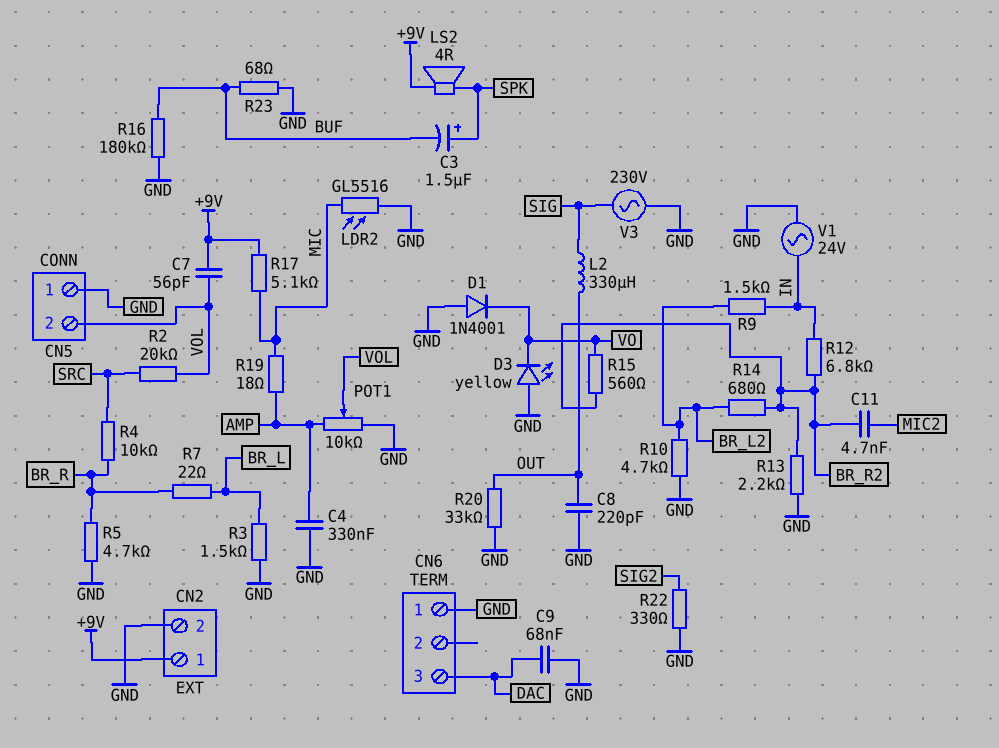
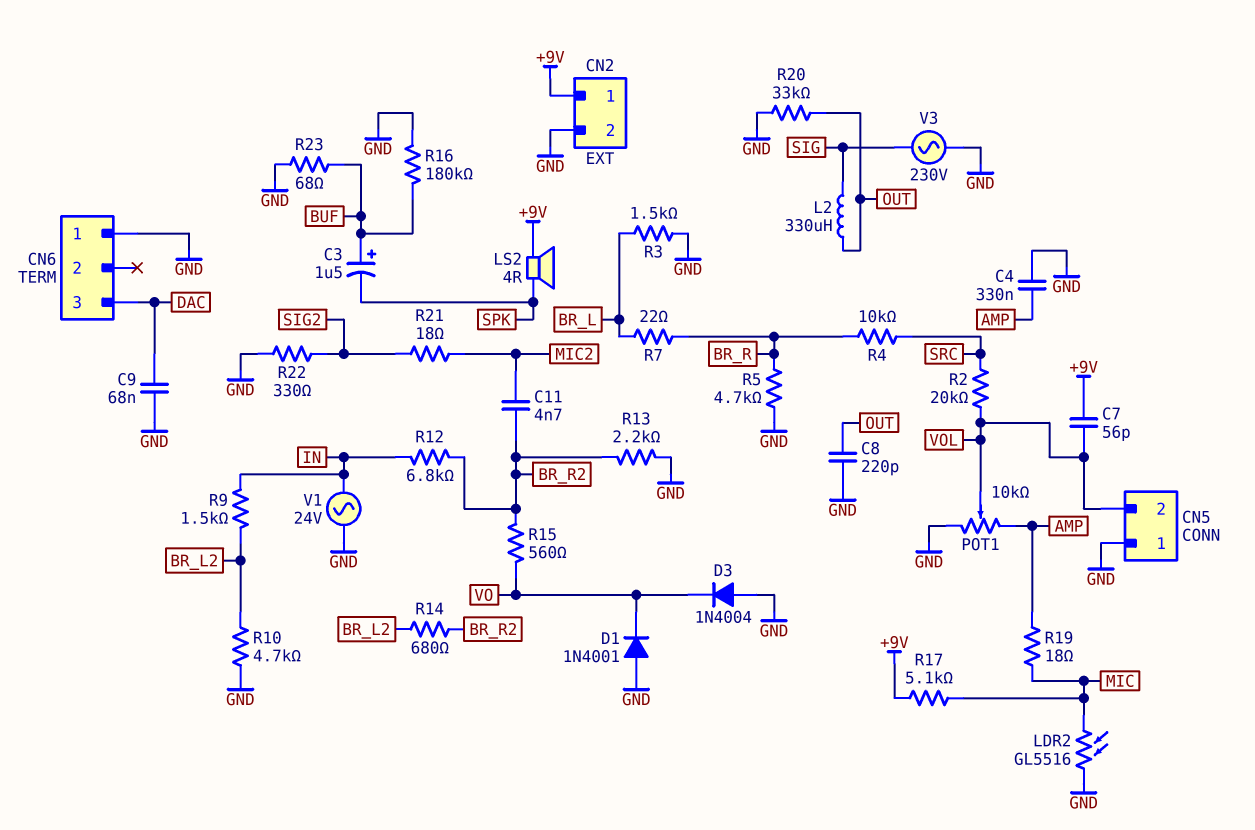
C3: 1.5uF (plus SPK, minus BUF) -> 1.5uF (plus BUF, minus SPK)
D3: LED yellow (A GND, K VO) -> diode 1N4004 (A GND, K VO)
R21: none -> 18 (MIC2, SIG2)

